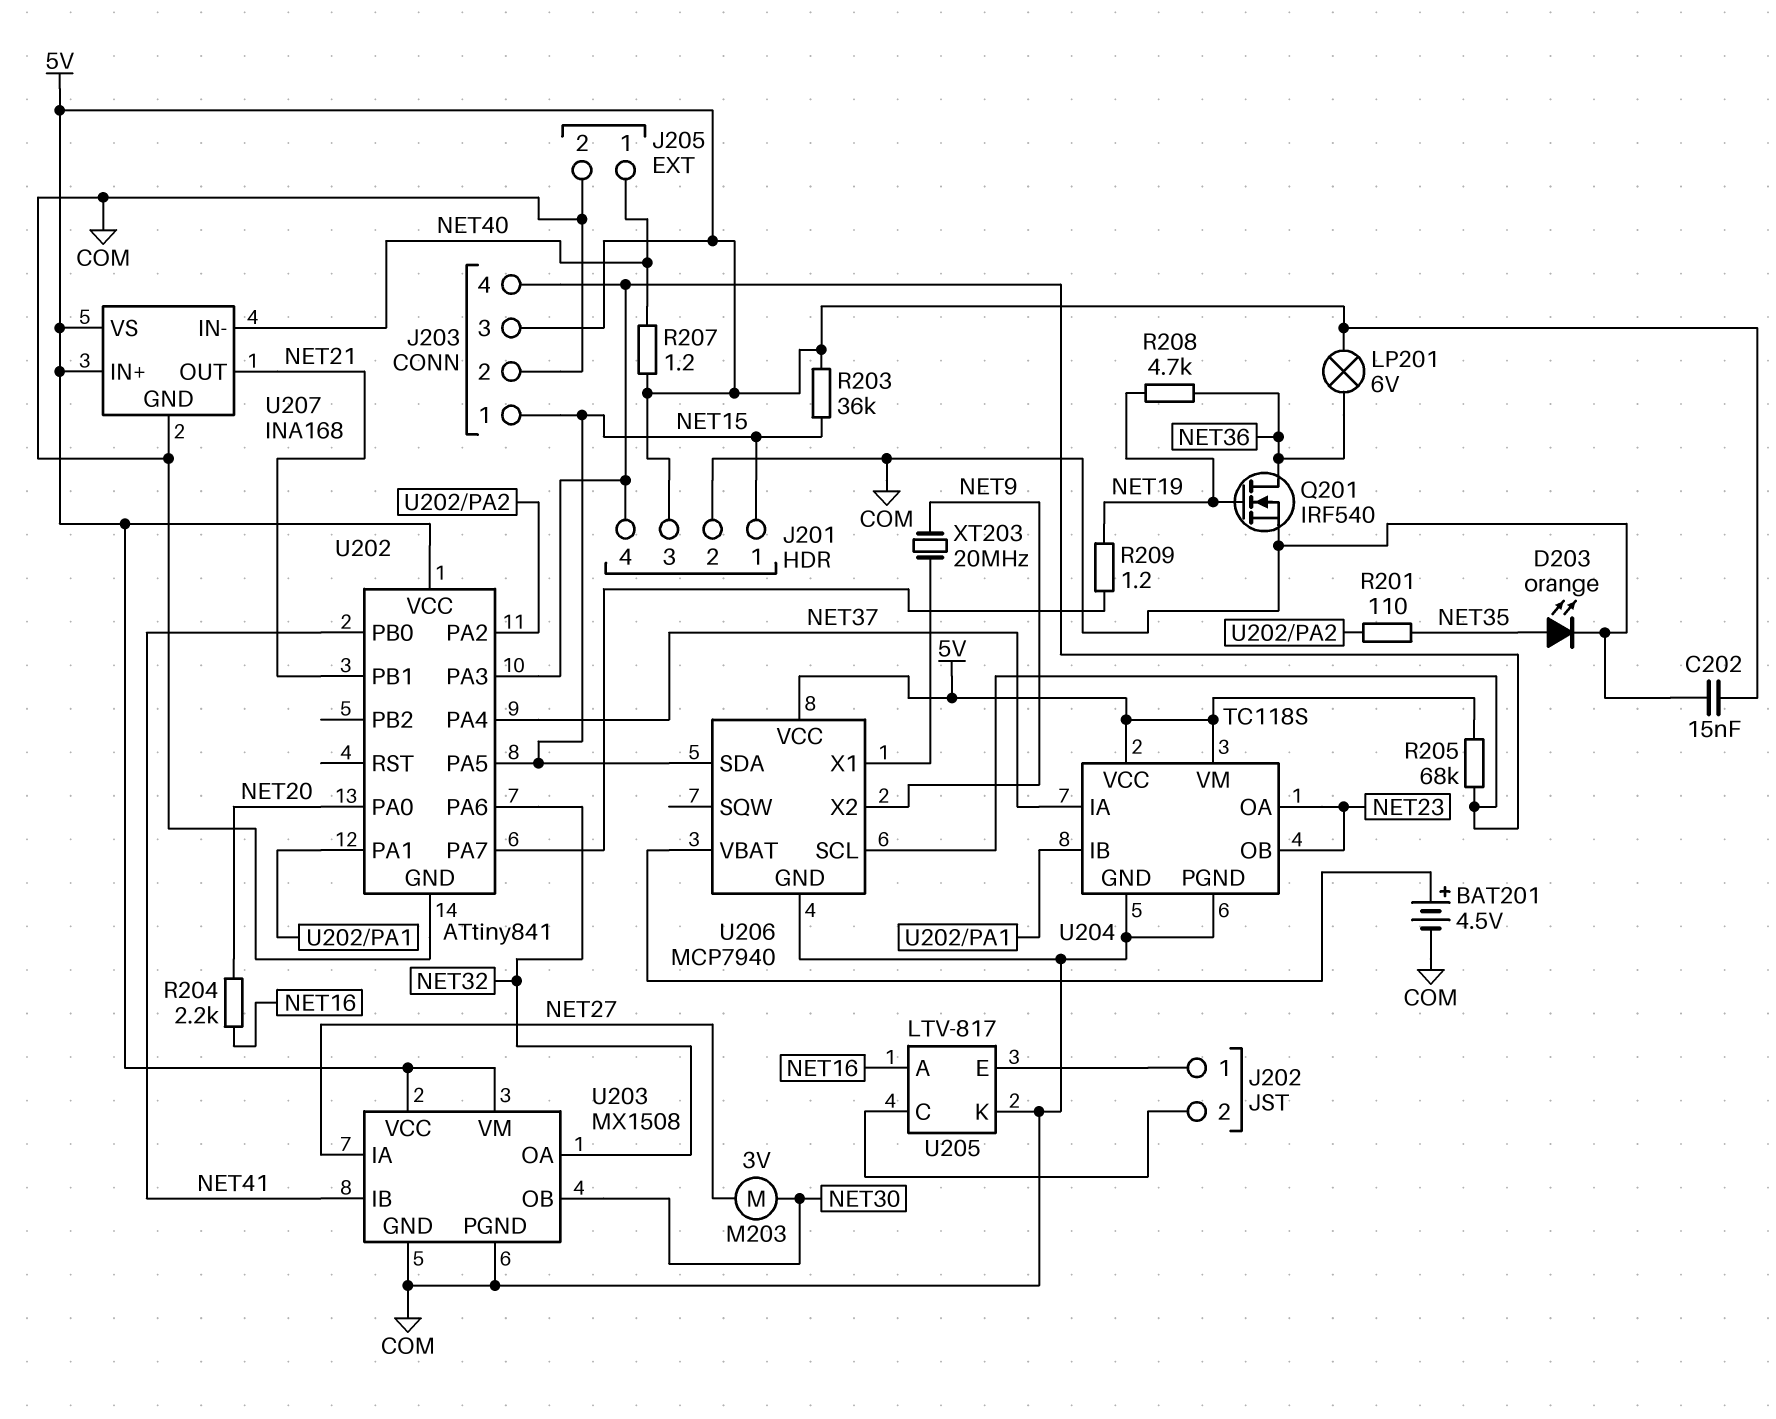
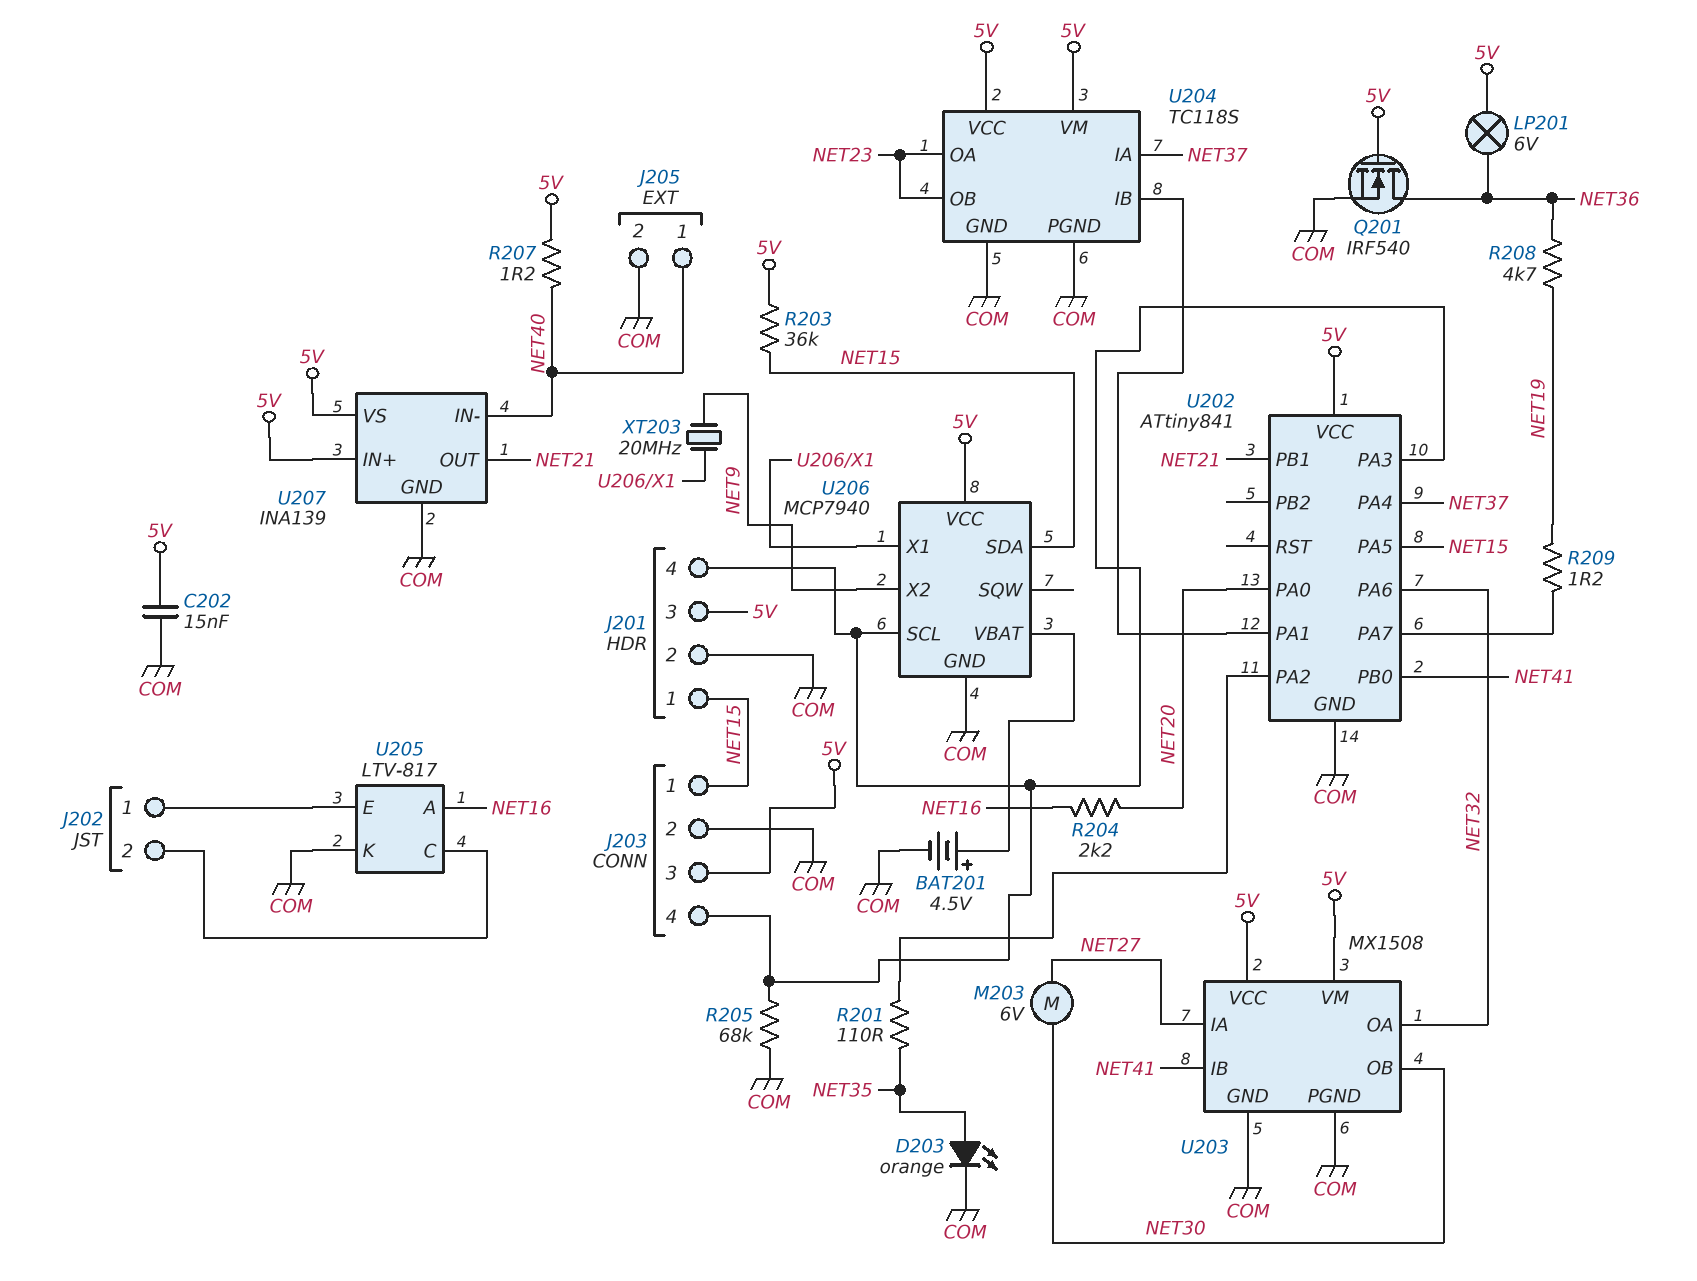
M203: motor 3V (NET27, NET30) -> motor 6V (NET27, NET30)
Q201: NMOS IRF540 (G NET19, D NET36, S COM) -> NMOS IRF540 (G 5V, D NET36, S COM)
R205: 68k (5V, J201/4) -> 68k (COM, J201/4)
U207: INA168 -> INA139

